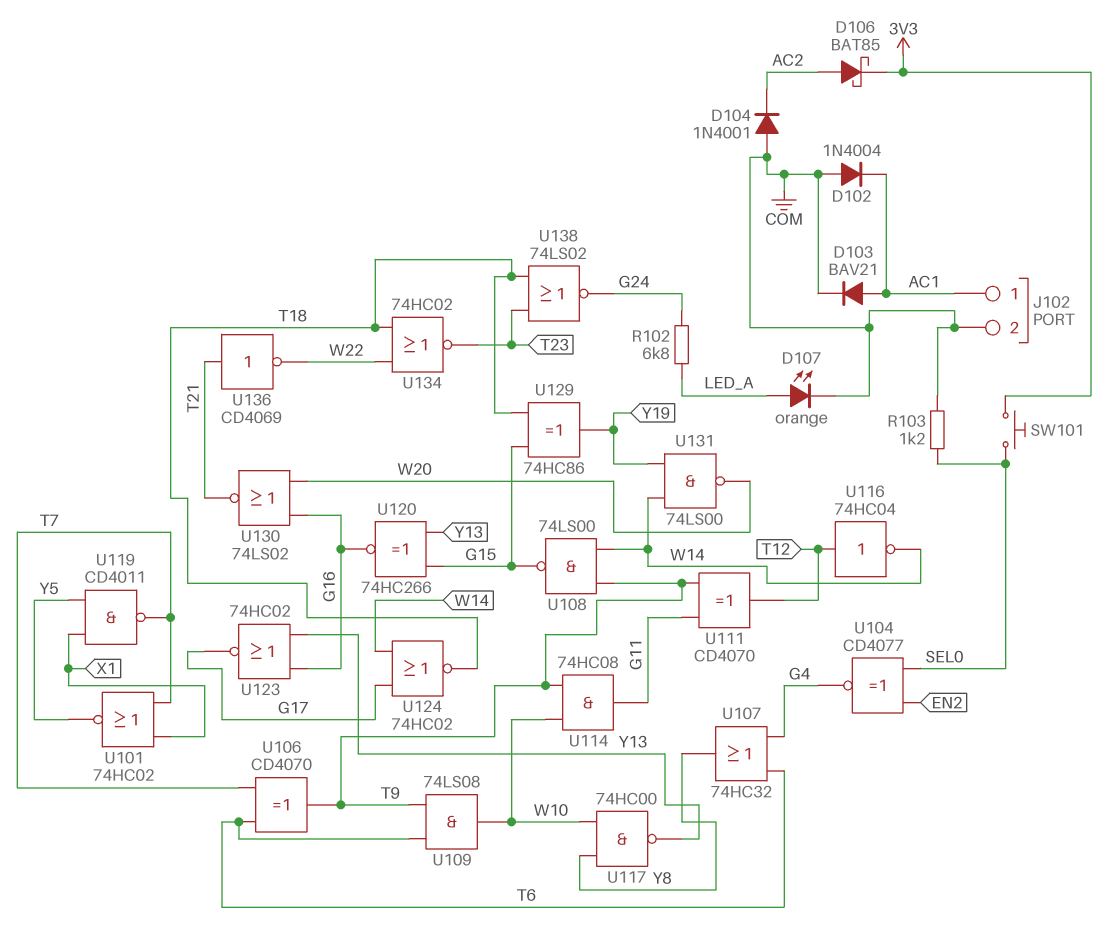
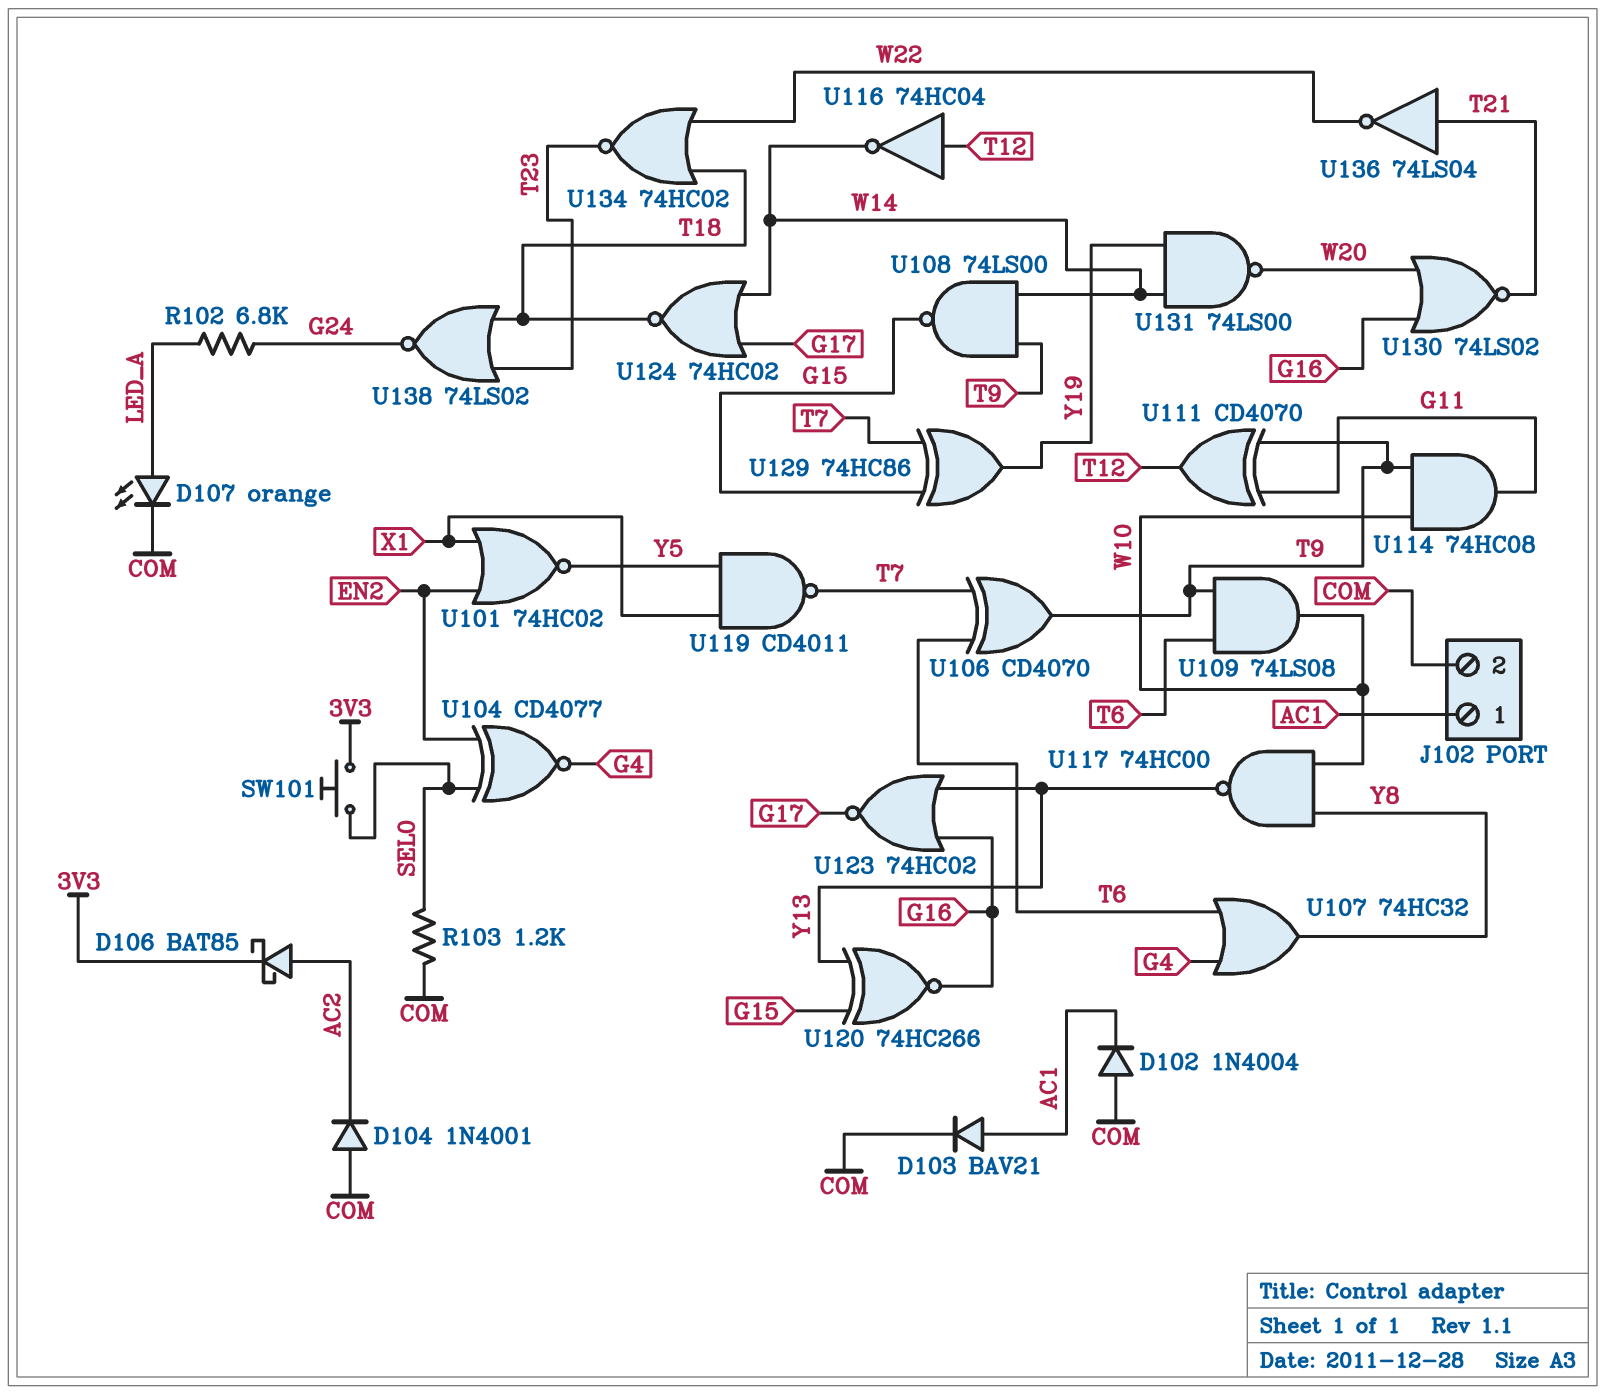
U101: NOR 74HC02 (in T7, in X1, out Y5) -> NOR 74HC02 (in EN2, in X1, out Y5)
U129: XOR 74HC86 (in G15, in T18, out Y19) -> XOR 74HC86 (in G15, in T7, out Y19)
U136: NOT CD4069 (in T21, out W22) -> NOT 74LS04 (in T21, out W22)

